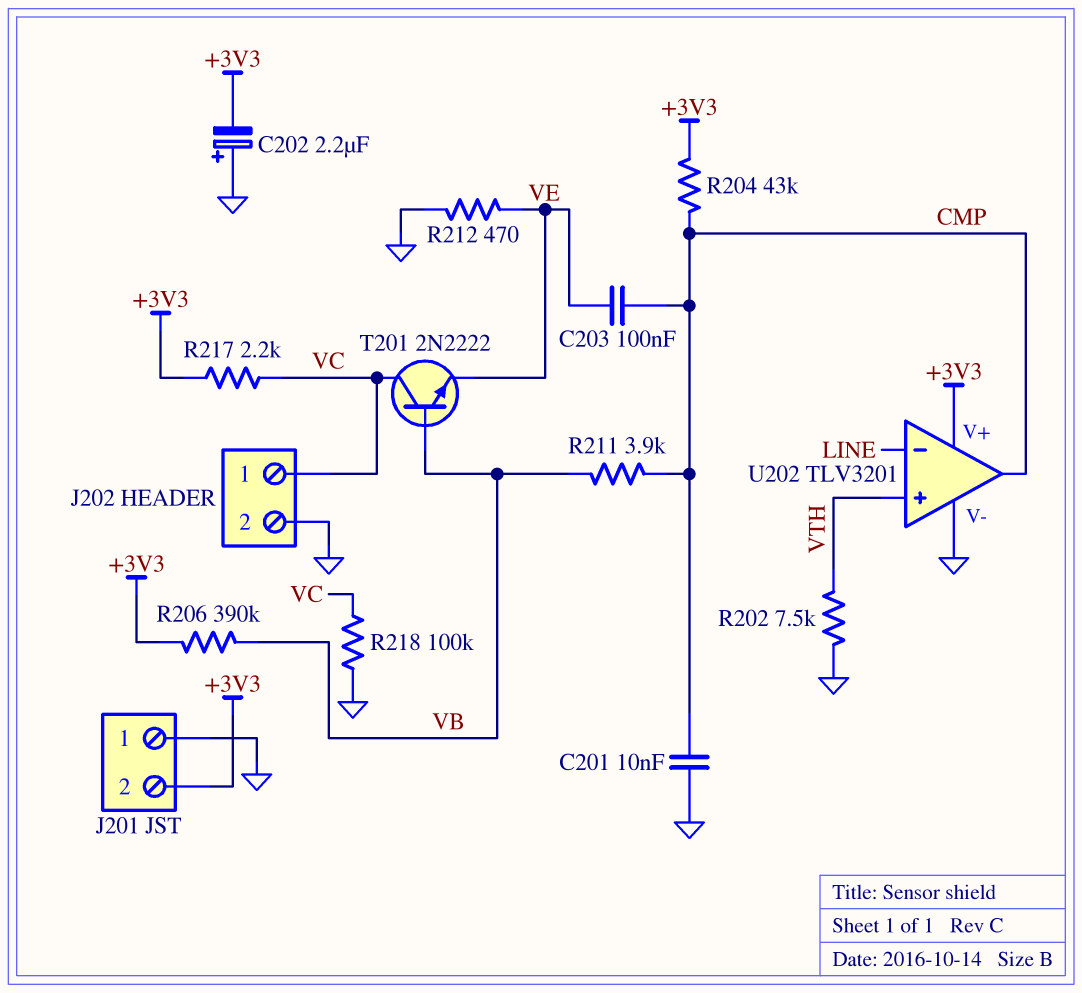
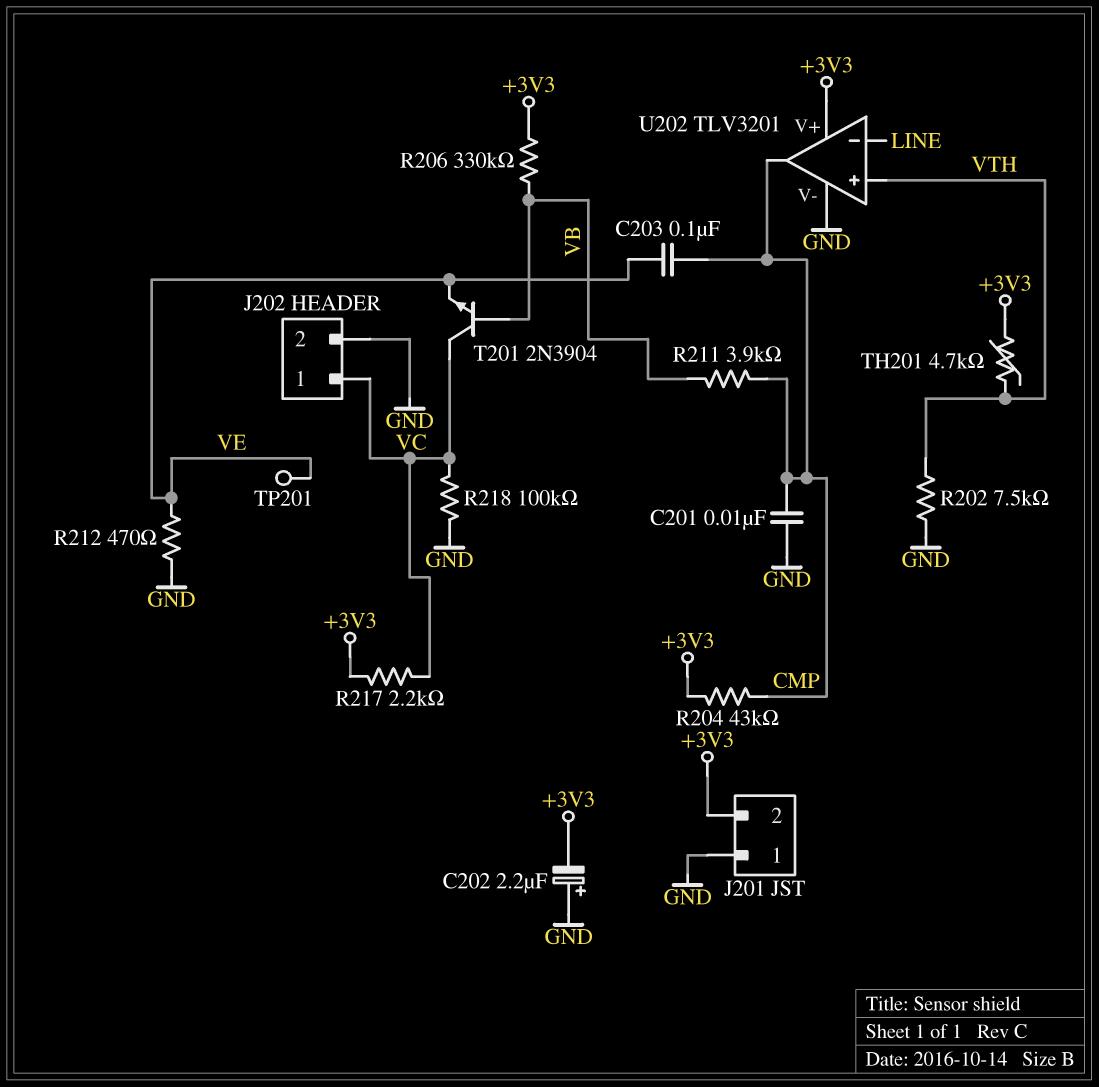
R206: 390k (+3V3, VB) -> 330k (+3V3, VB)
T201: NPN 2N2222 (B VB, C VC, E VE) -> NPN 2N3904 (B VB, C VC, E VE)
TH201: none -> 4.7k (+3V3, VTH)
TP201: none -> test point (VE)

